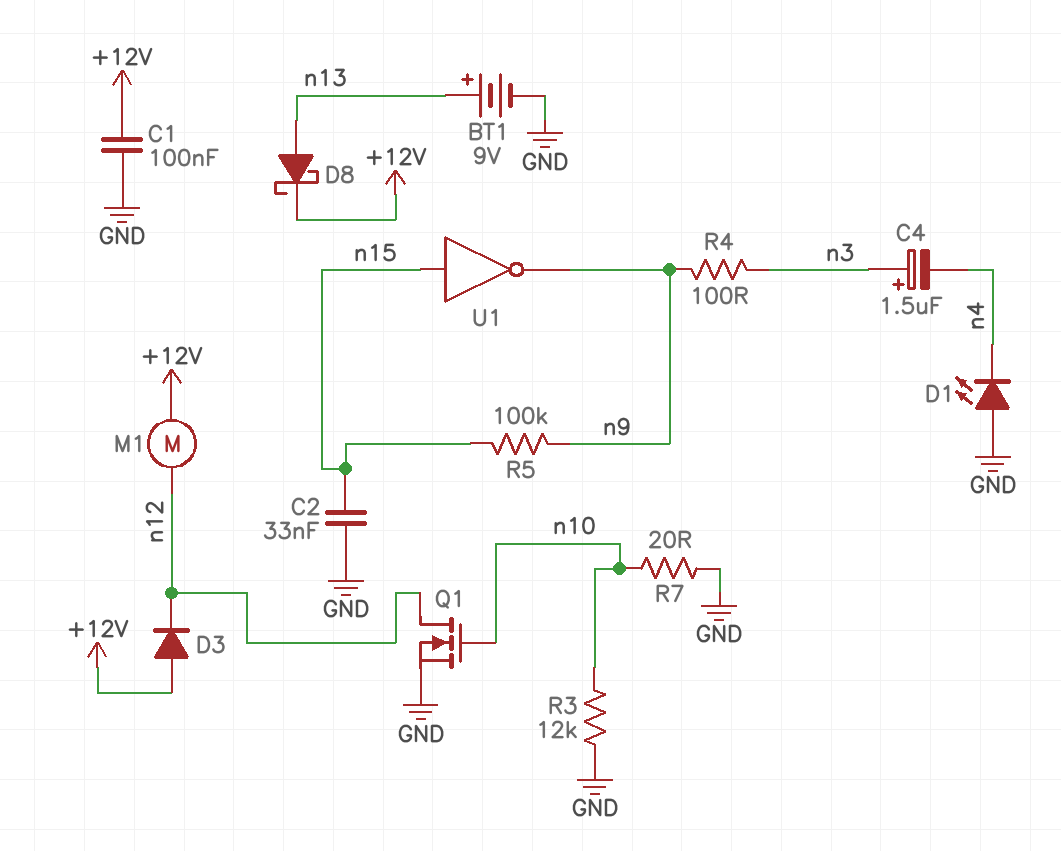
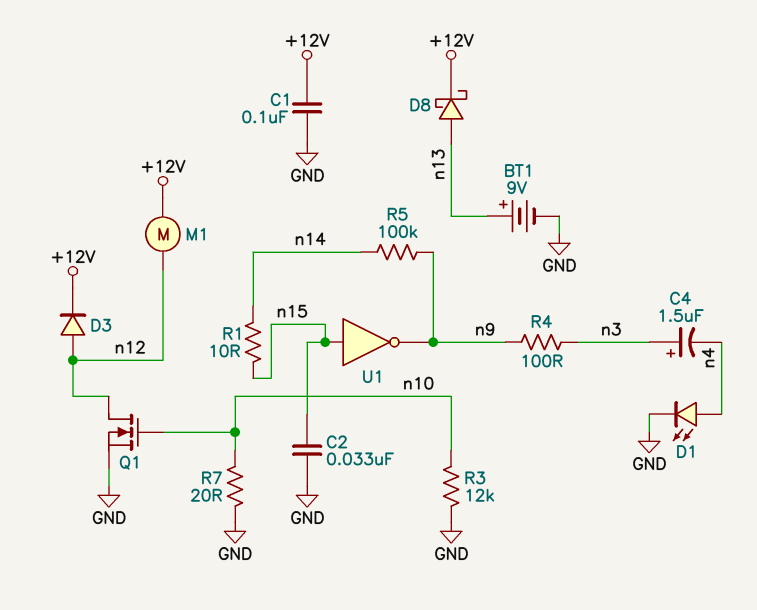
D1: LED (A GND, K n4) -> LED (A n4, K GND)
D3: diode (A +12V, K n12) -> diode (A n12, K +12V)
R1: none -> 10 (n14, n15)
R5: 100k (n9, n15) -> 100k (n9, n14)

